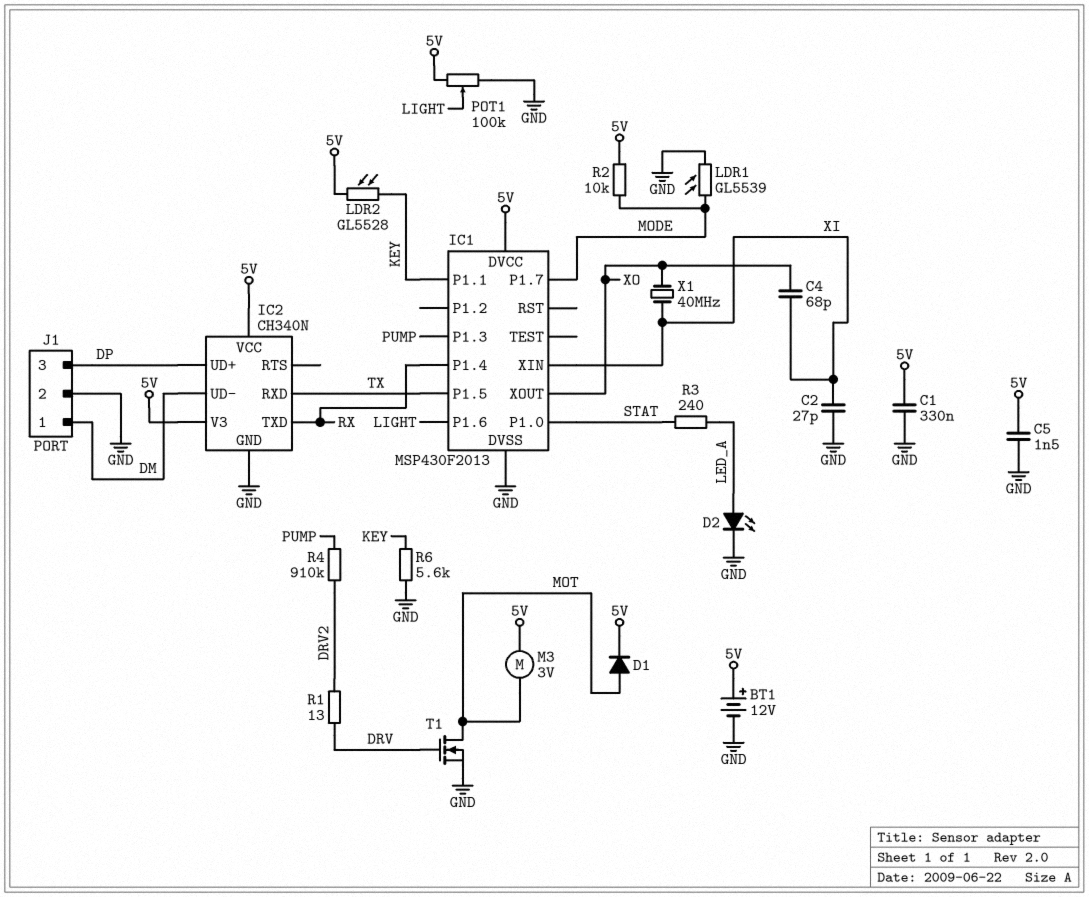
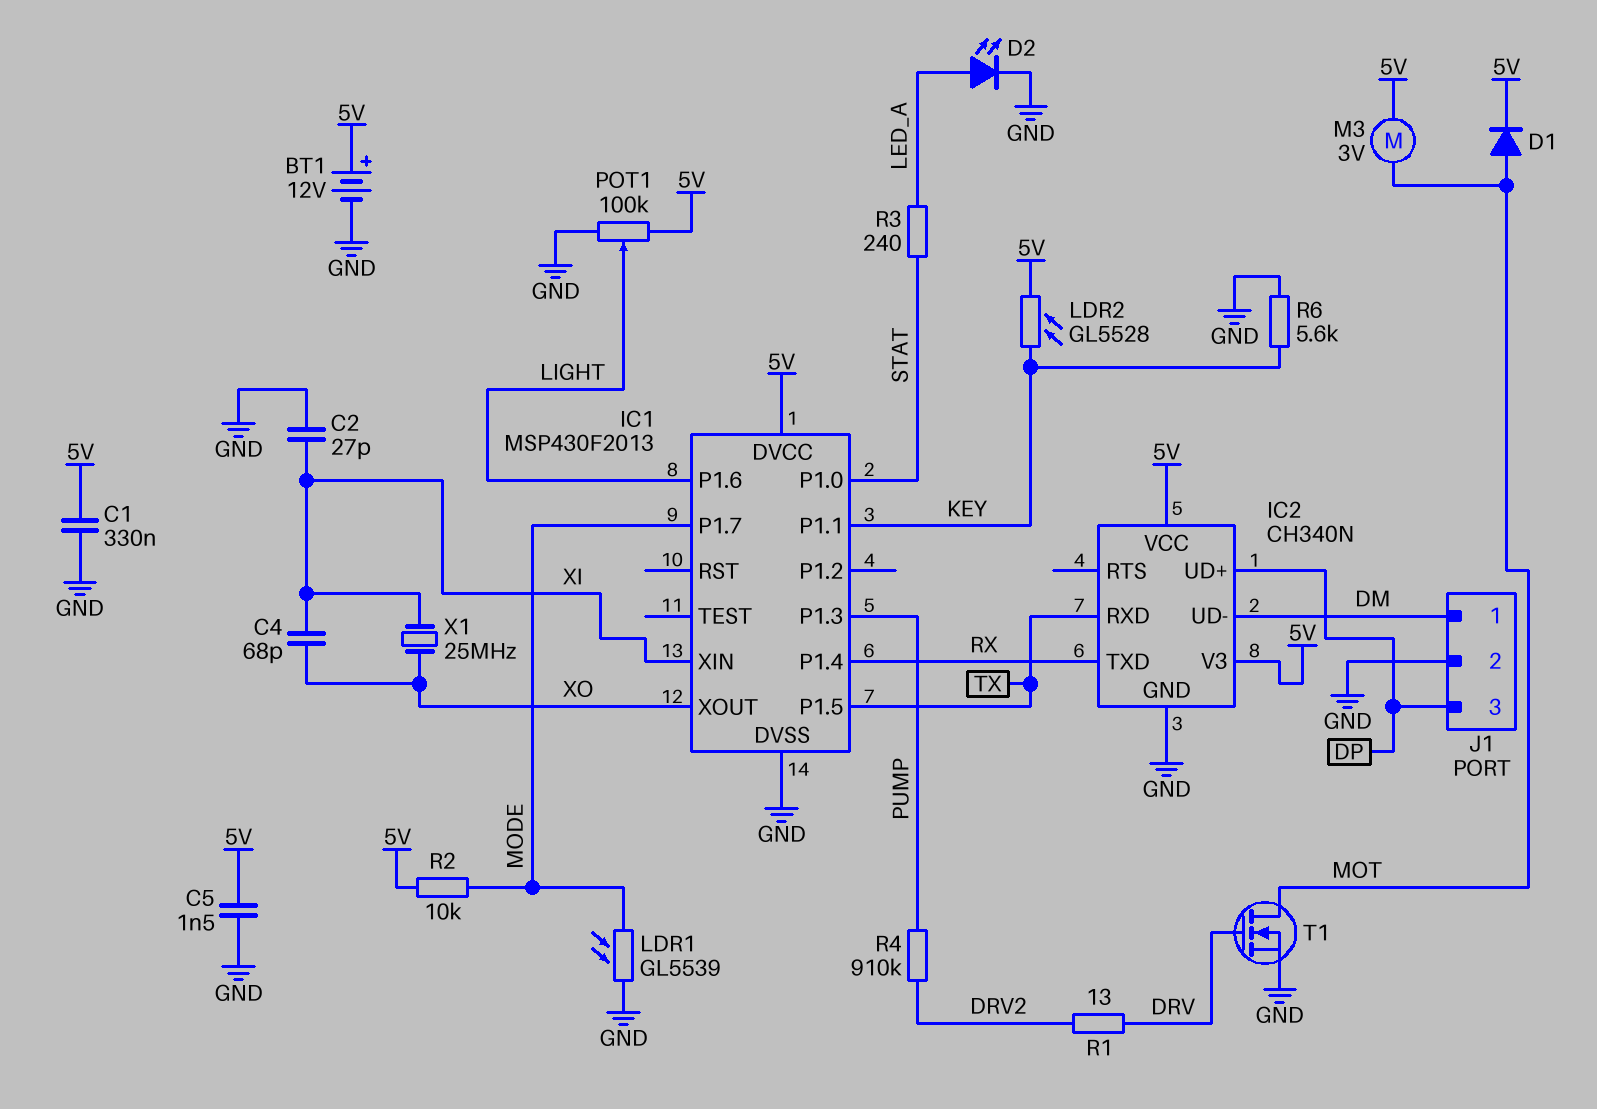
X1: 40MHz (XI, XO) -> 25MHz (XI, XO)

